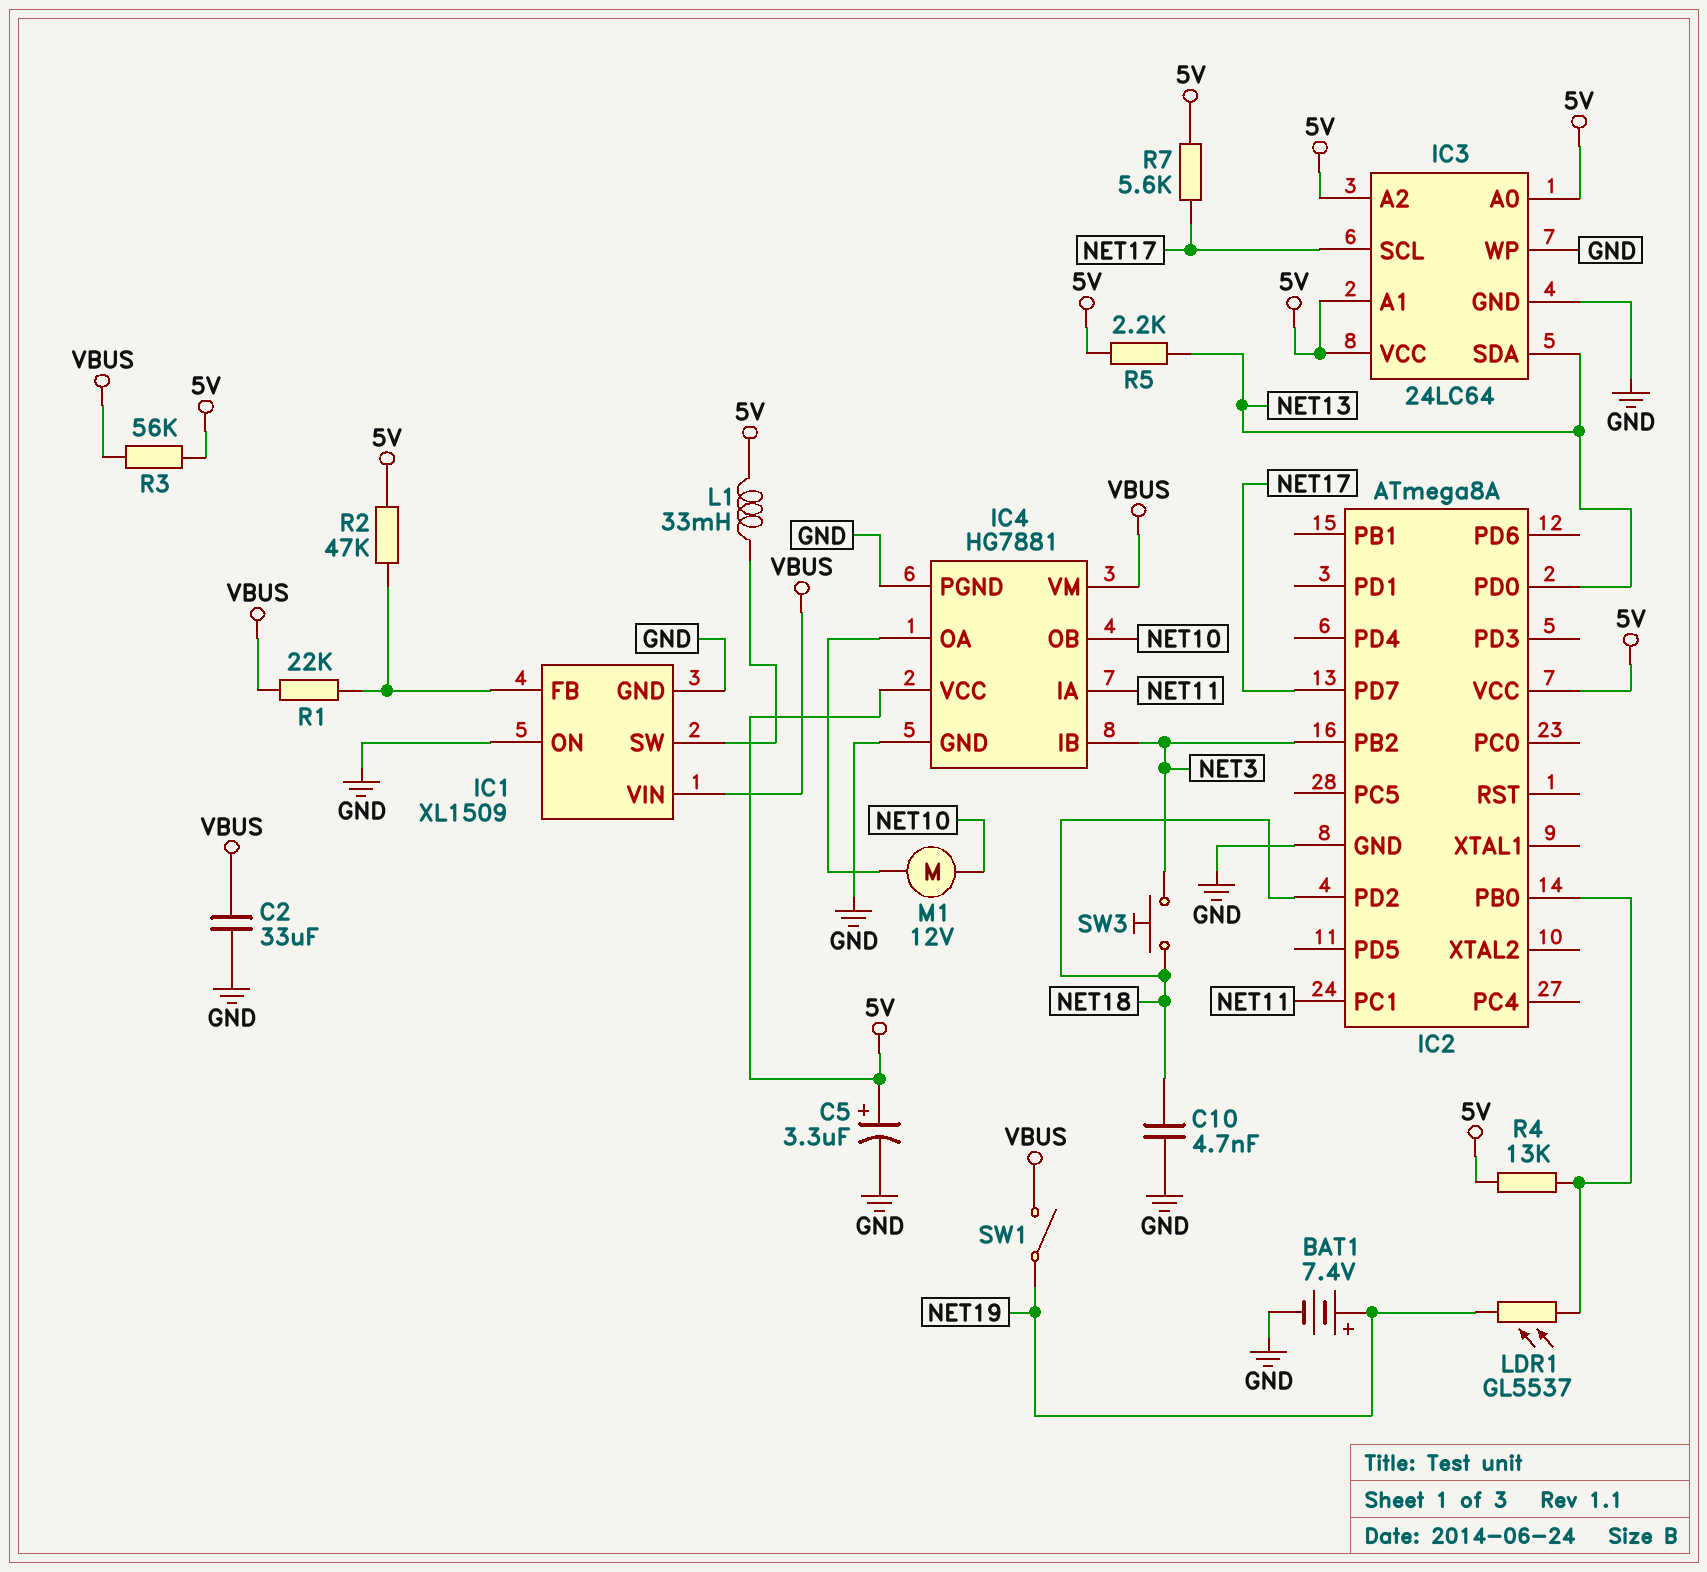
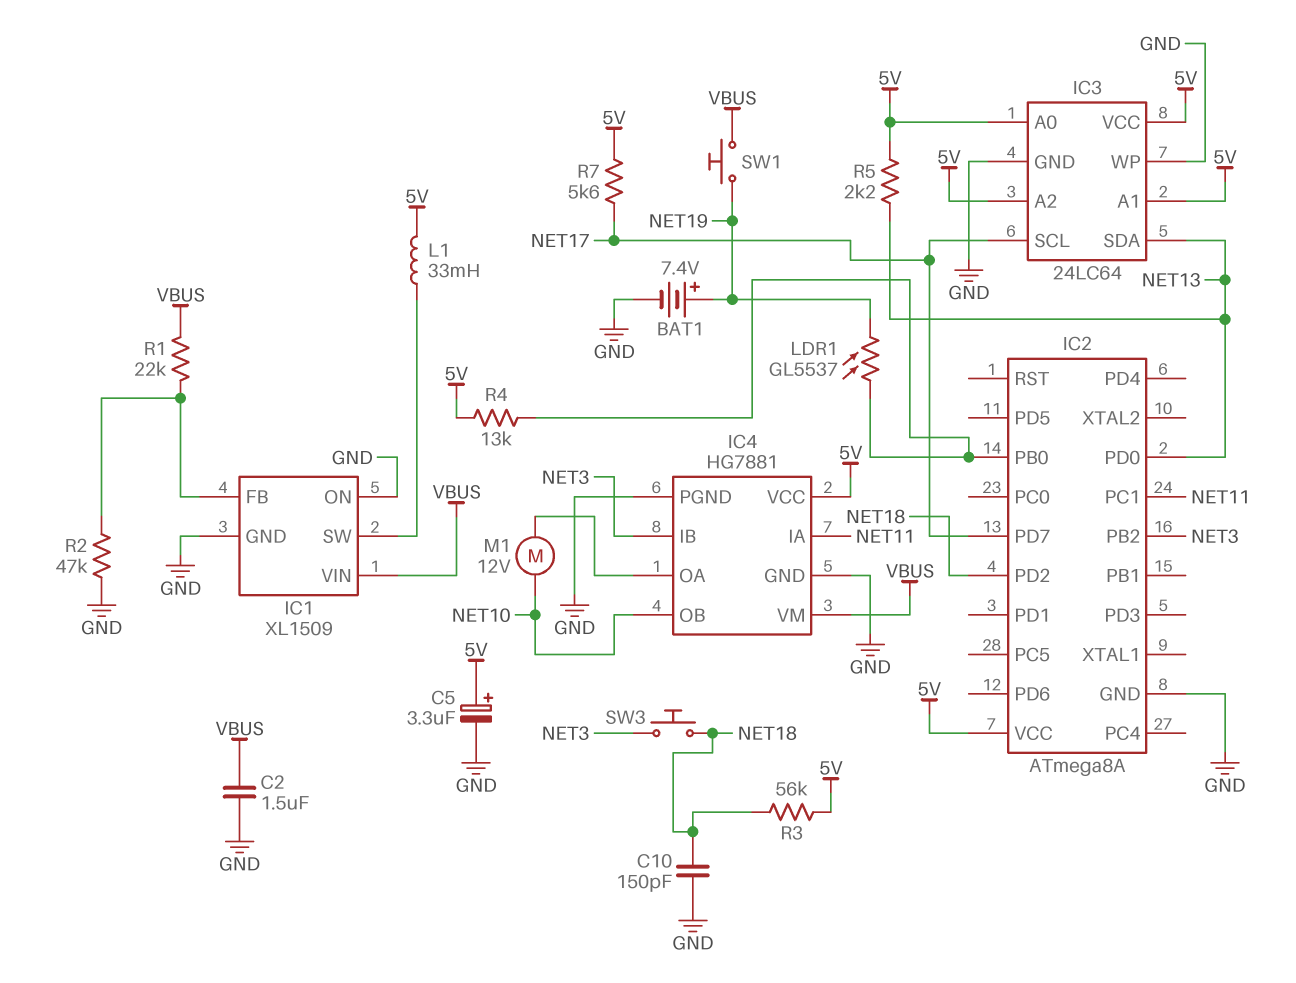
C2: 33uF (GND, VBUS) -> 1.5uF (GND, VBUS)
C10: 4.7nF (GND, NET18) -> 150pF (GND, NET18)
R2: 47k (5V, IC1/FB) -> 47k (GND, IC1/FB)
R3: 56k (5V, VBUS) -> 56k (5V, NET18)
SW1: switch (NET19, VBUS) -> button (NET19, VBUS)

